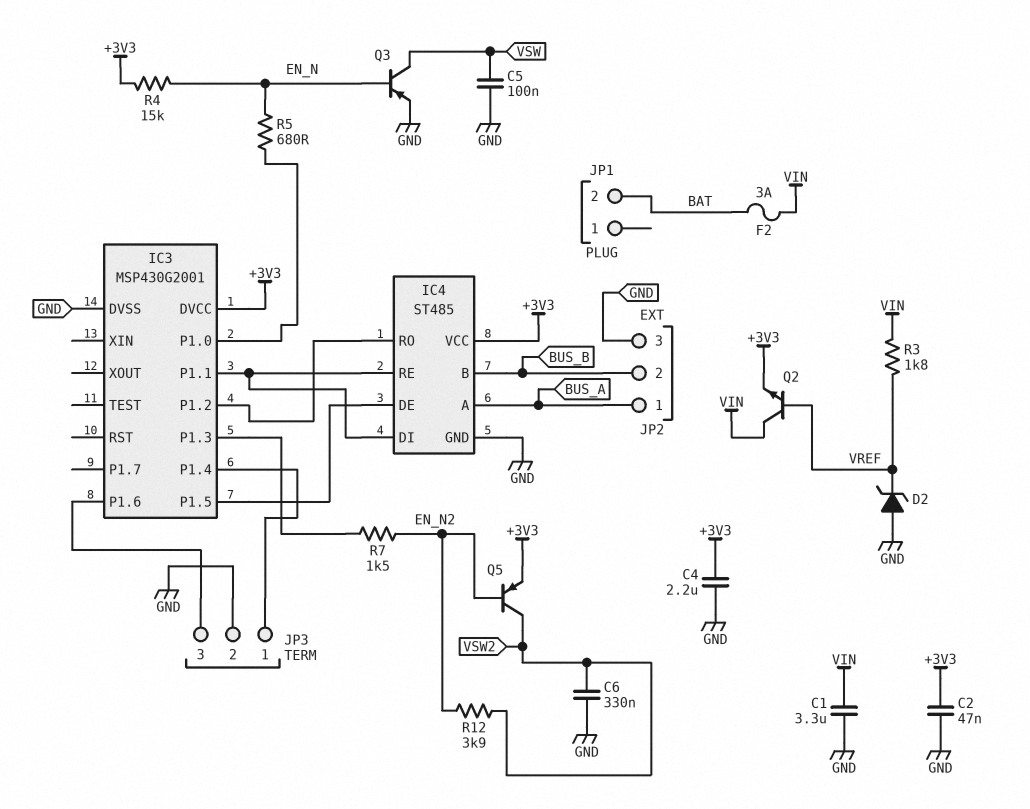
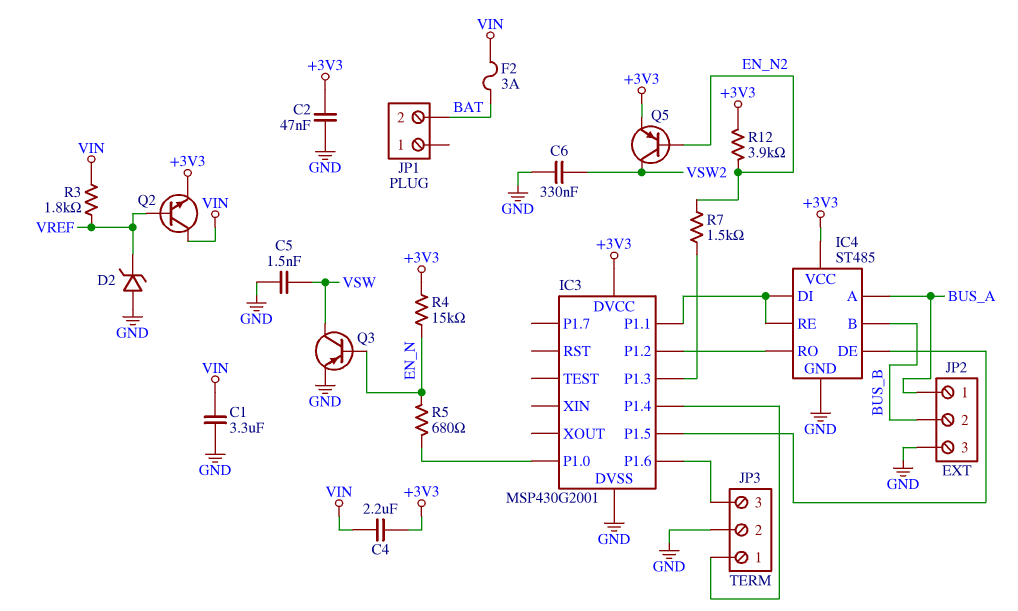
C4: 2.2uF (+3V3, GND) -> 2.2uF (+3V3, VIN)
C5: 100nF (GND, VSW) -> 1.5nF (GND, VSW)
R12: 3.9k (EN_N2, VSW2) -> 3.9k (+3V3, EN_N2)

